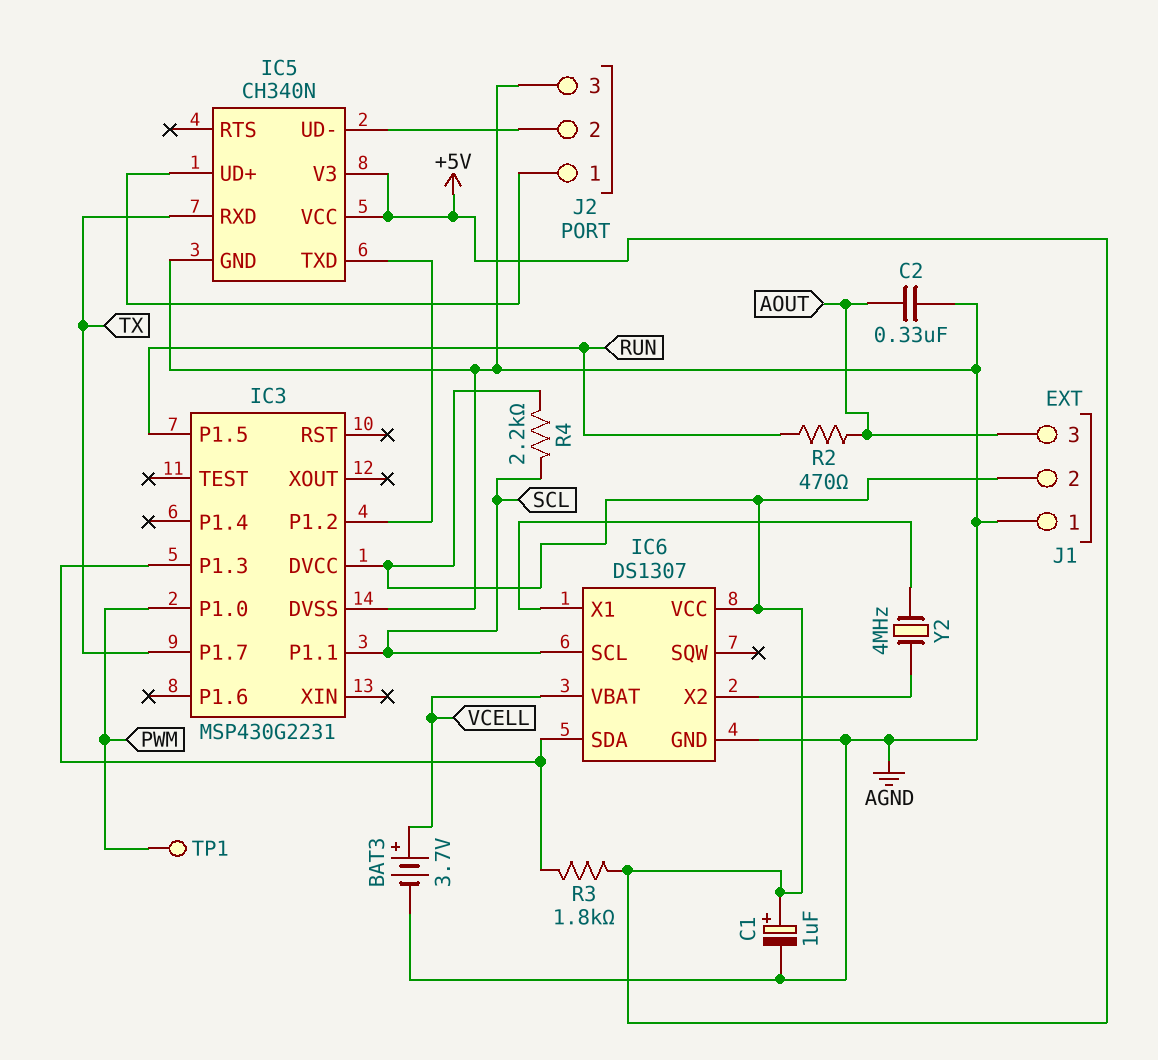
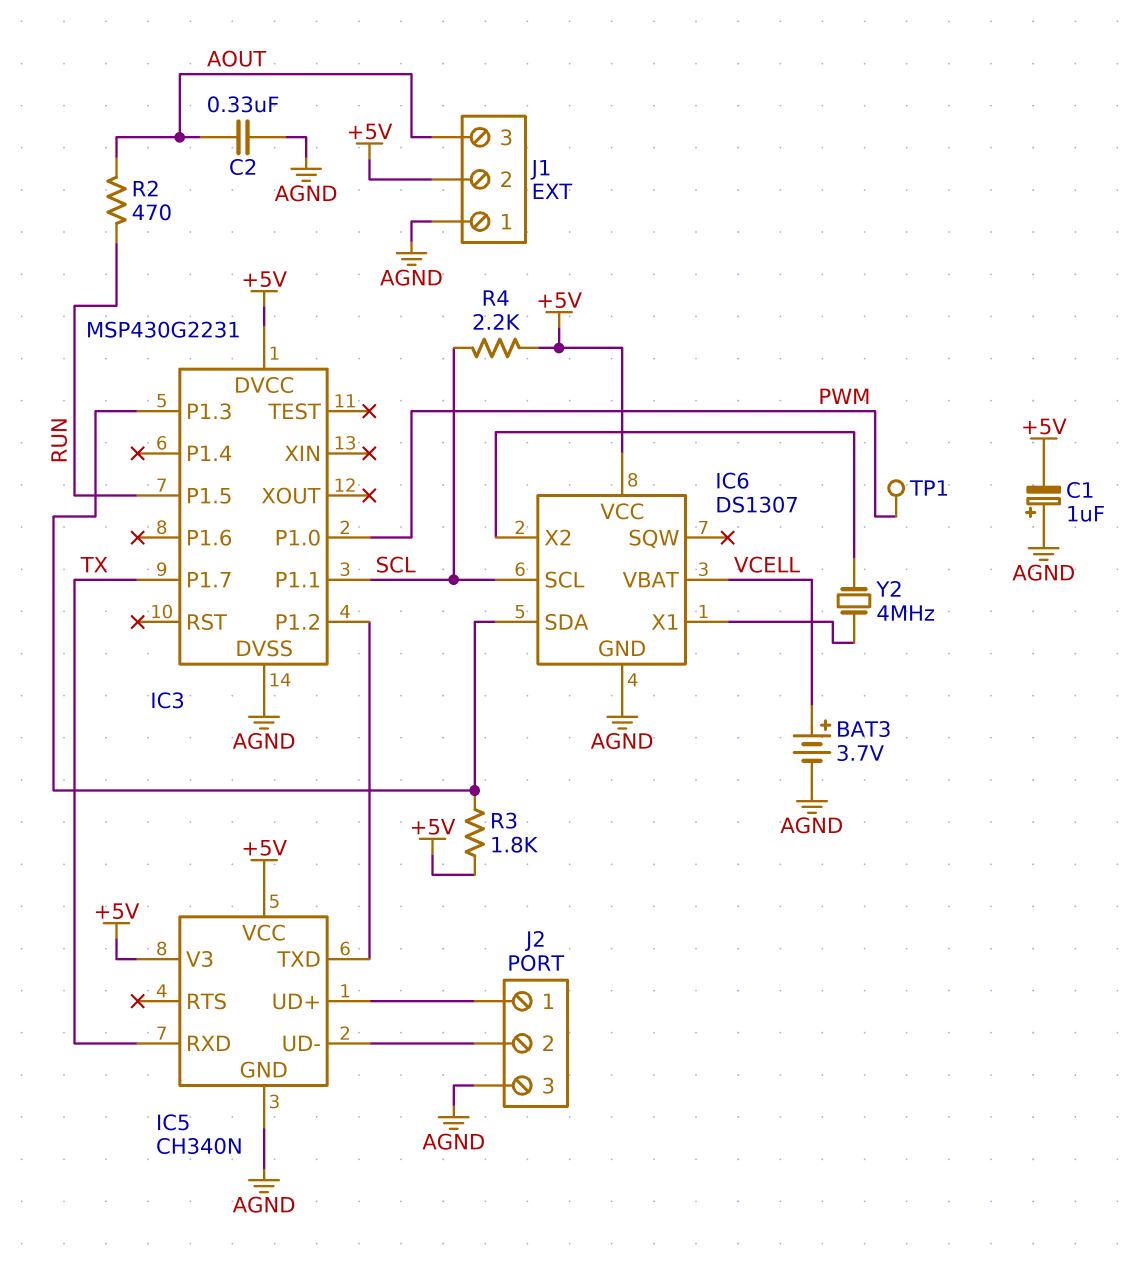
C1: 1uF (plus +5V, minus AGND) -> 1uF (plus AGND, minus +5V)

